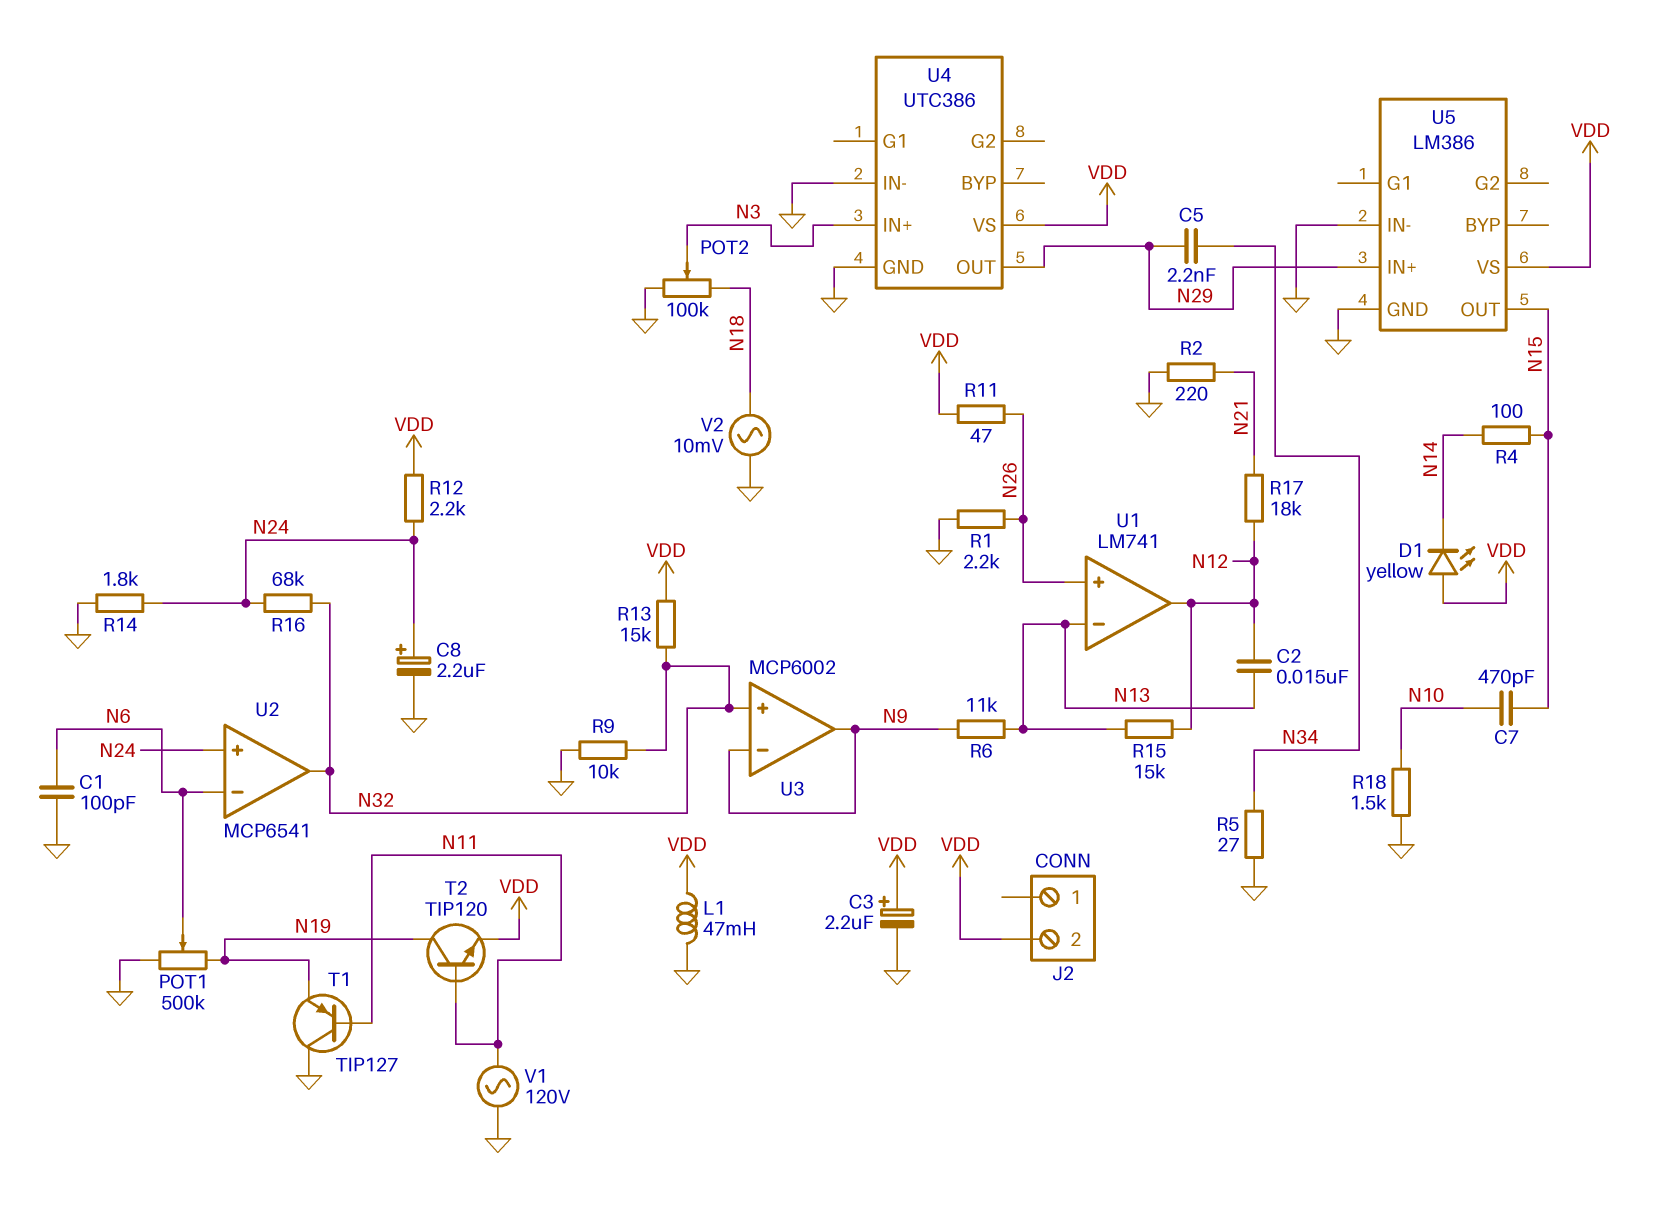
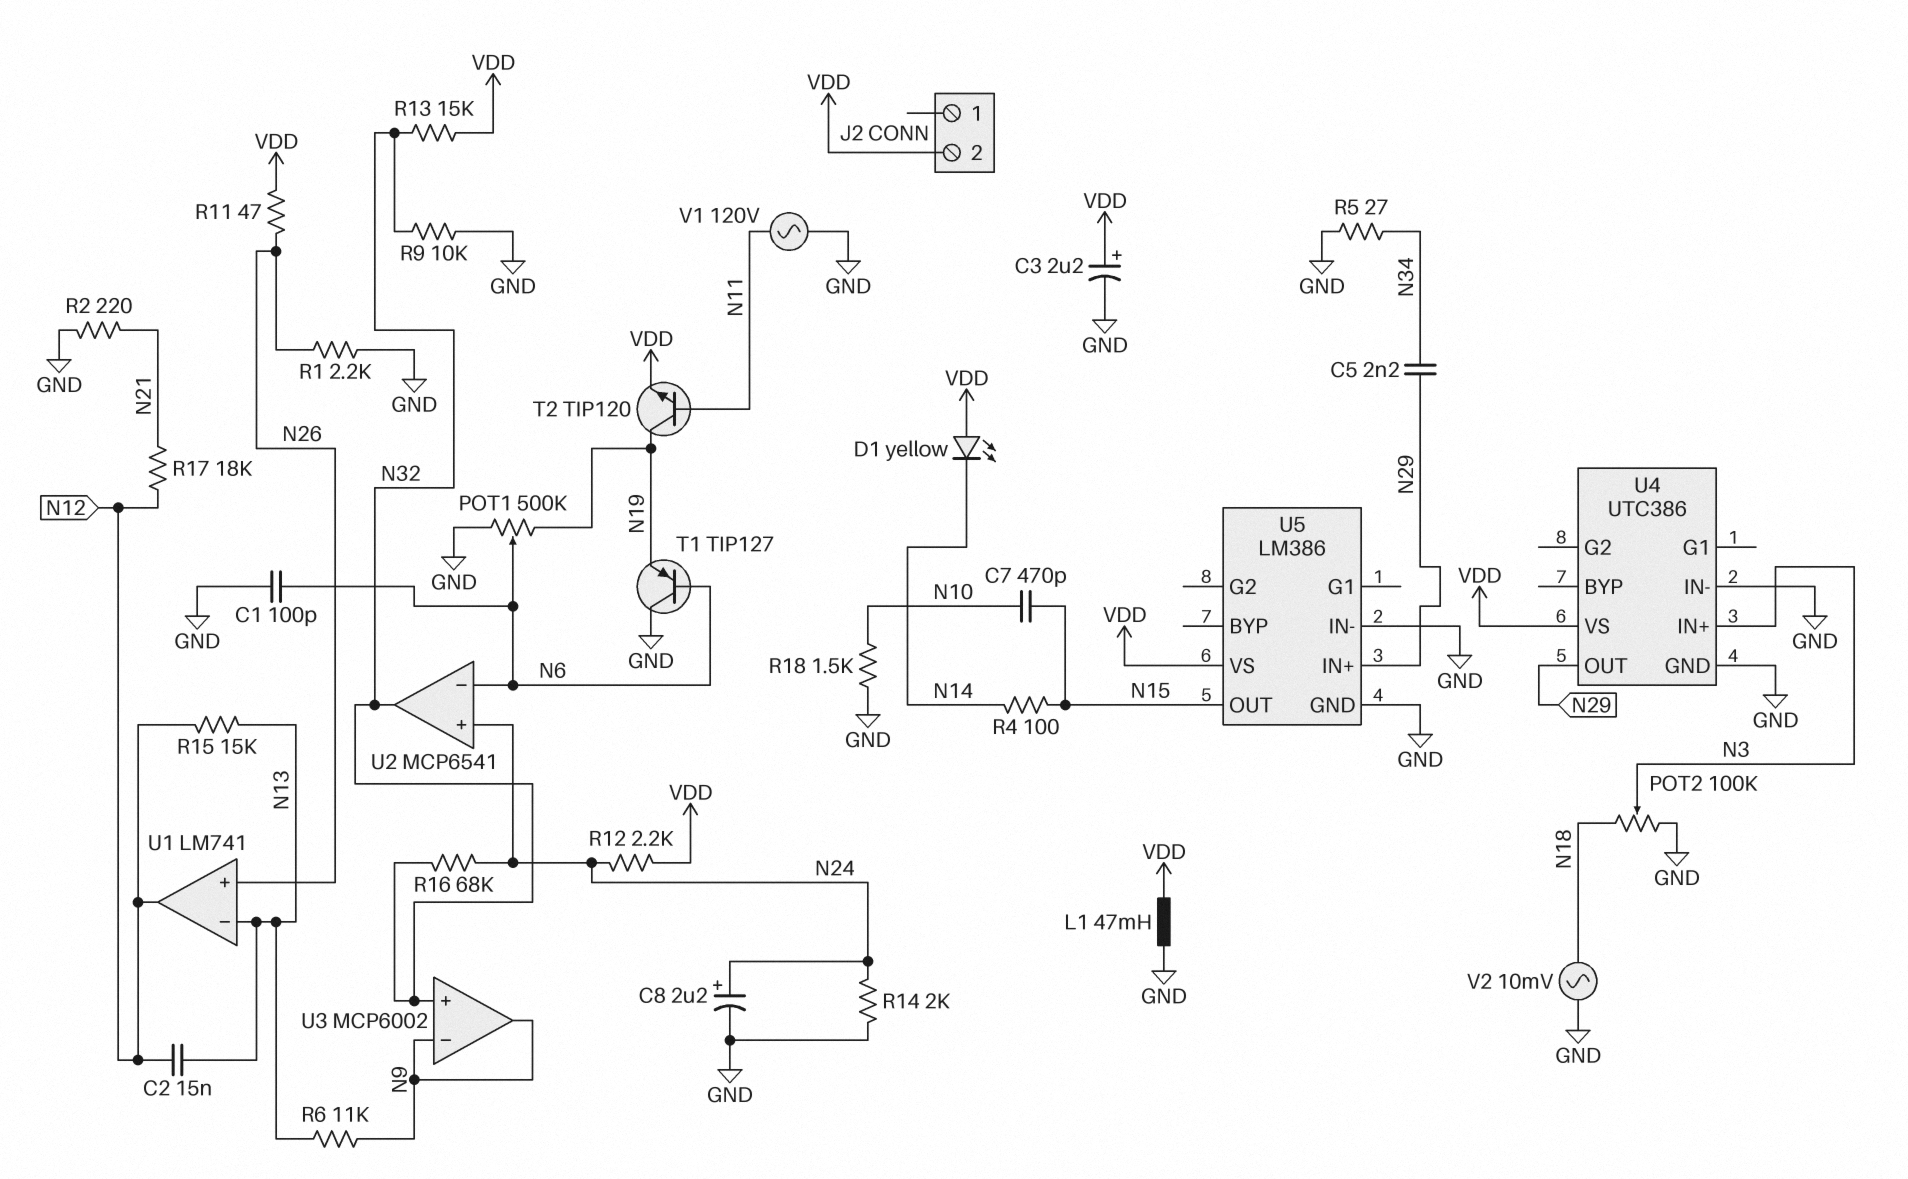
R14: 1.8k (GND, N24) -> 2k (GND, N24)
T1: PNP TIP127 (B N11, C GND, E N19) -> PNP TIP127 (B N6, C GND, E N19)

